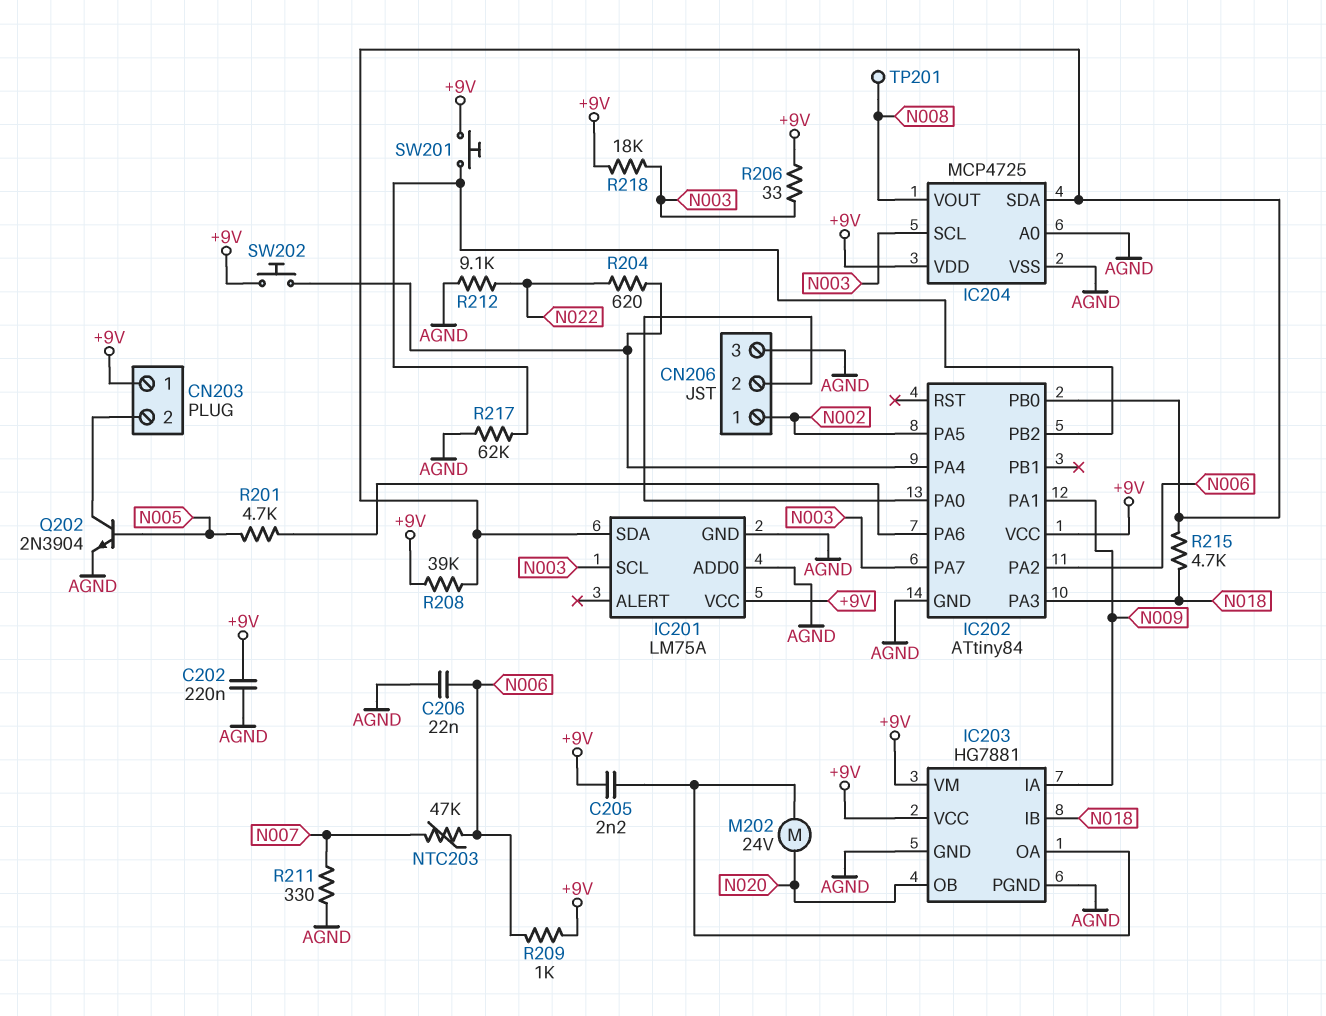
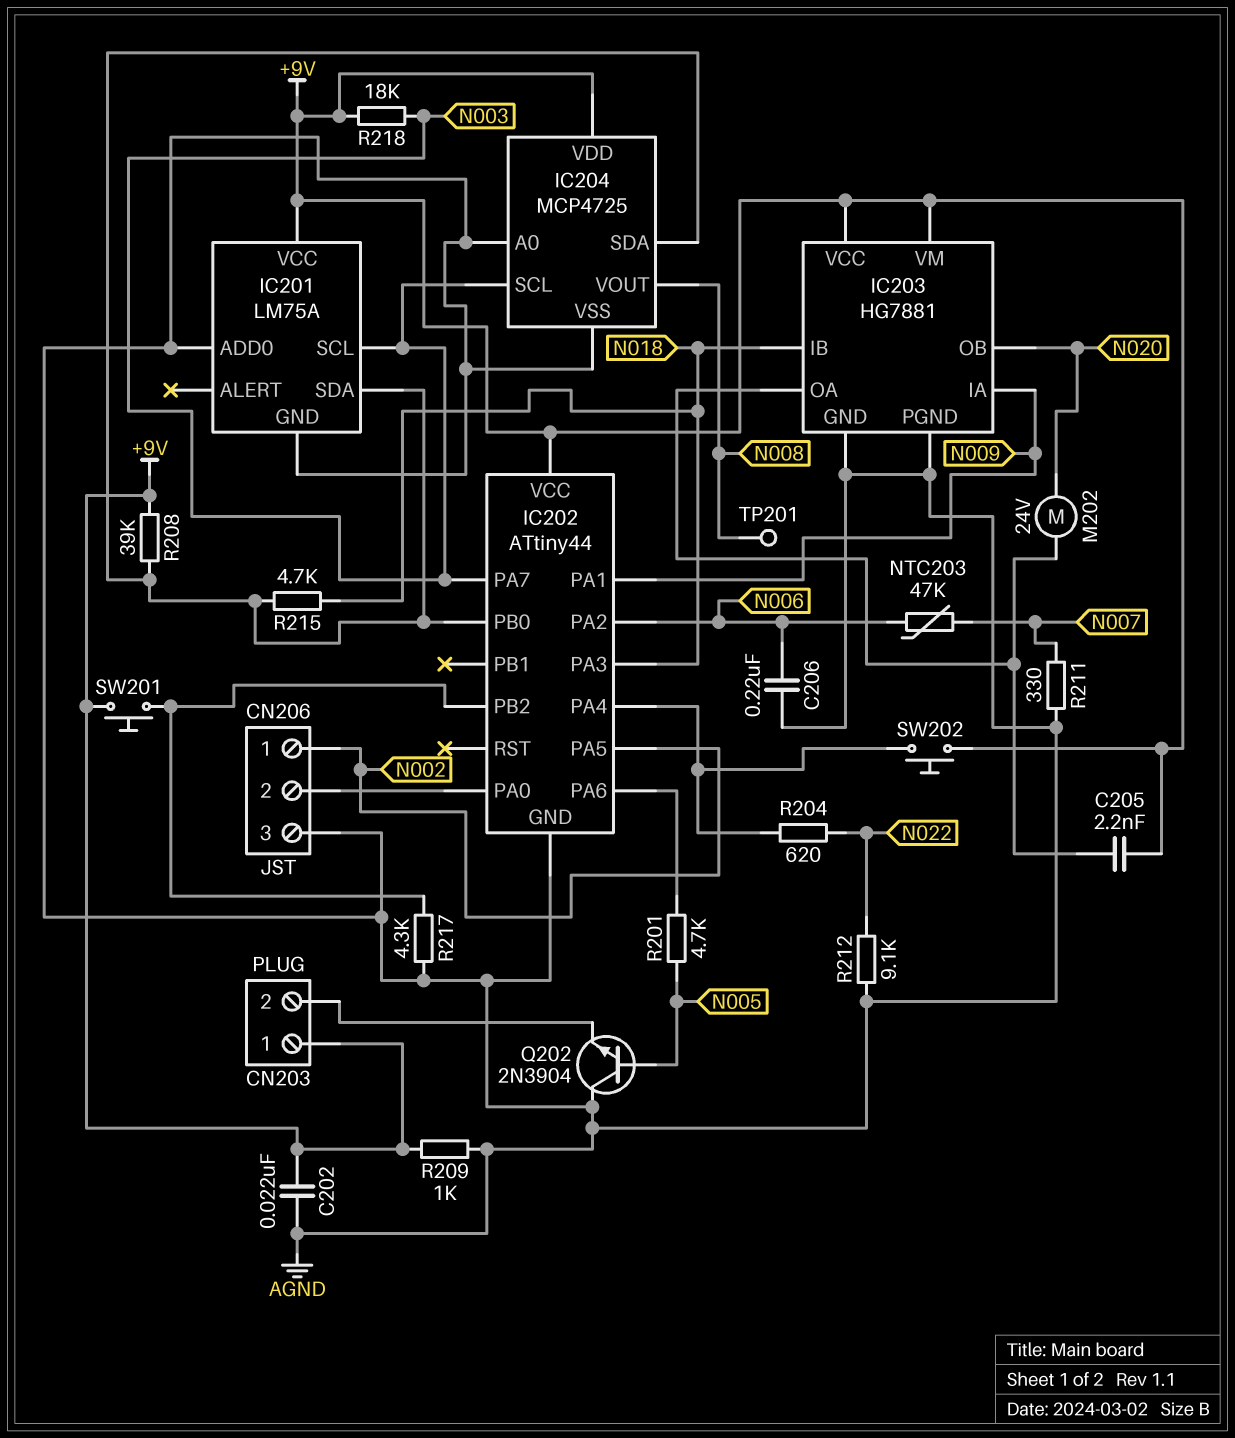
C202: 220nF (+9V, AGND) -> 22nF (+9V, AGND)
C206: 22nF (AGND, N006) -> 220nF (AGND, N006)
IC202: ATtiny84 -> ATtiny44
Q202: NPN 2N3904 (B N005, C CN203/2, E AGND) -> NPN 2N3904 (B N005, C AGND, E CN203/2)
R206: 33 (+9V, N003) -> none
R209: 1k (+9V, N006) -> 1k (+9V, AGND)
R217: 62k (AGND, IC202/PB2) -> 4.3k (AGND, IC202/PB2)

